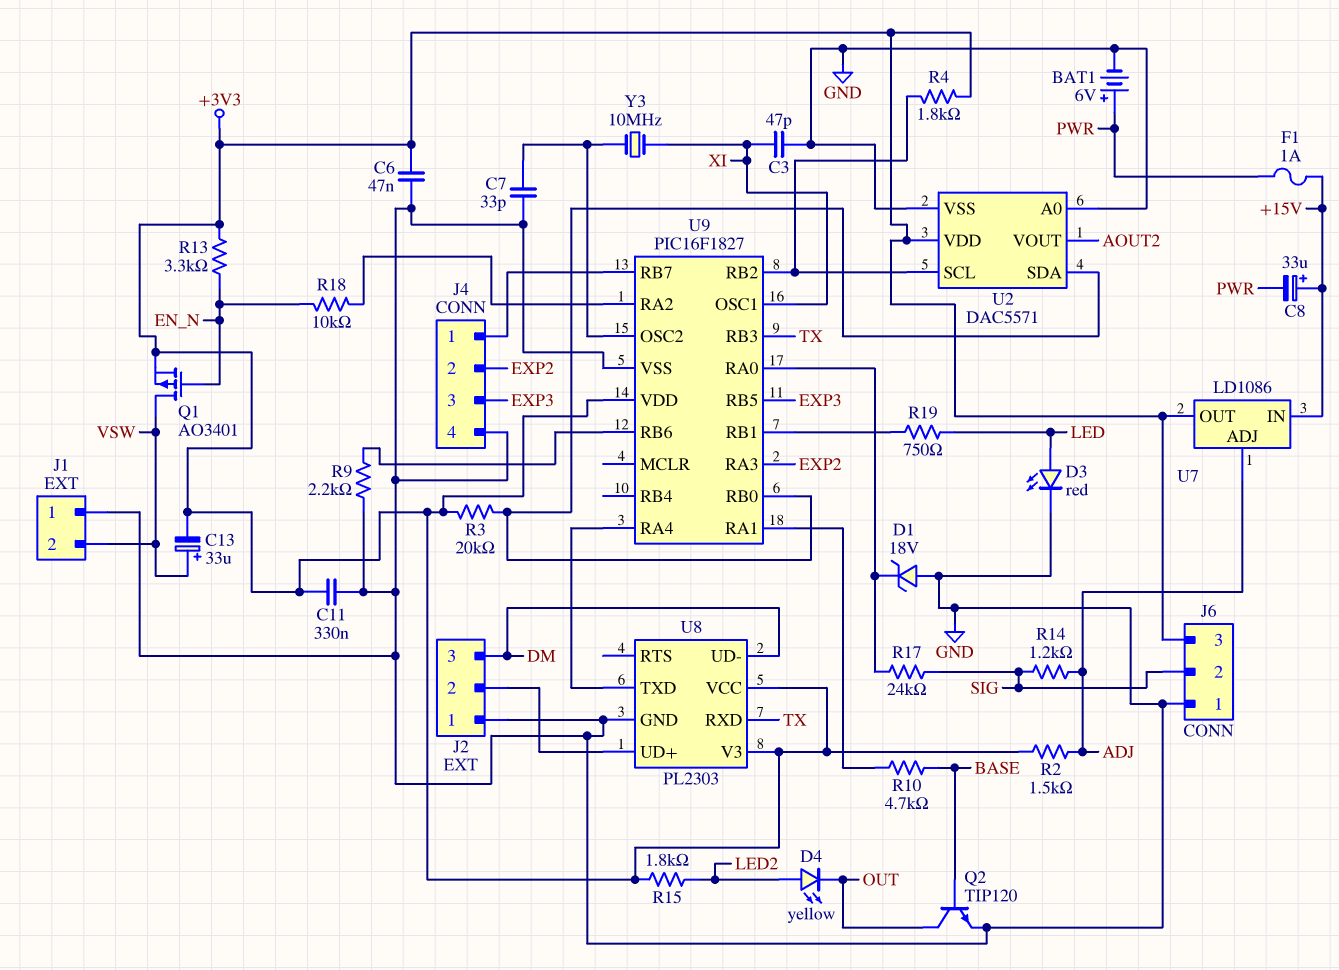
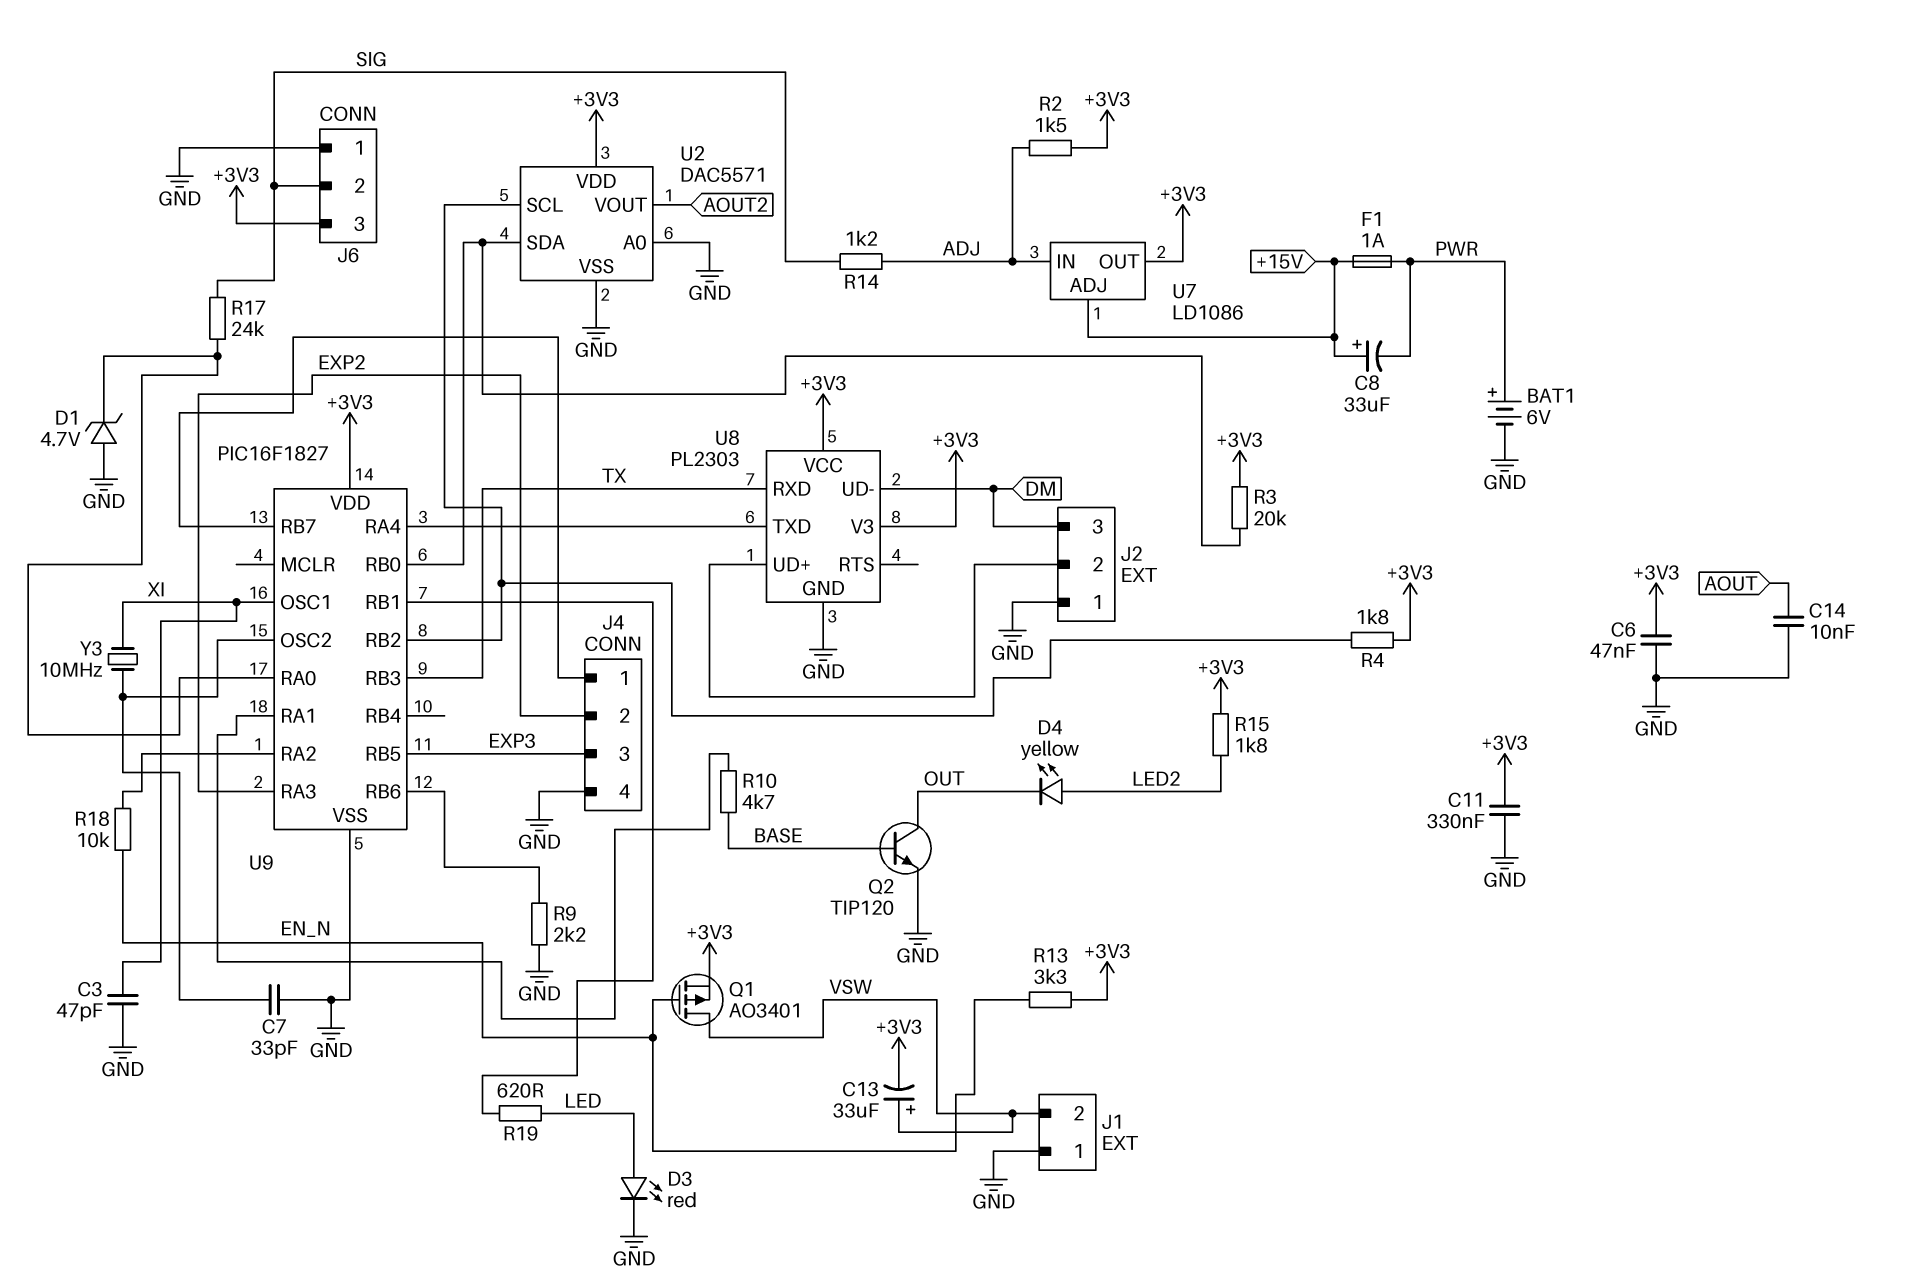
C14: none -> 10nF (AOUT, GND)
D1: zener 18V (A GND, K U9/RA0) -> zener 4.7V (A GND, K U9/RA0)
R19: 750 (LED, U9/RB1) -> 620 (LED, U9/RB1)
U7 pin ADJ: ADJ -> +15V
U7 pin IN: +15V -> ADJ

